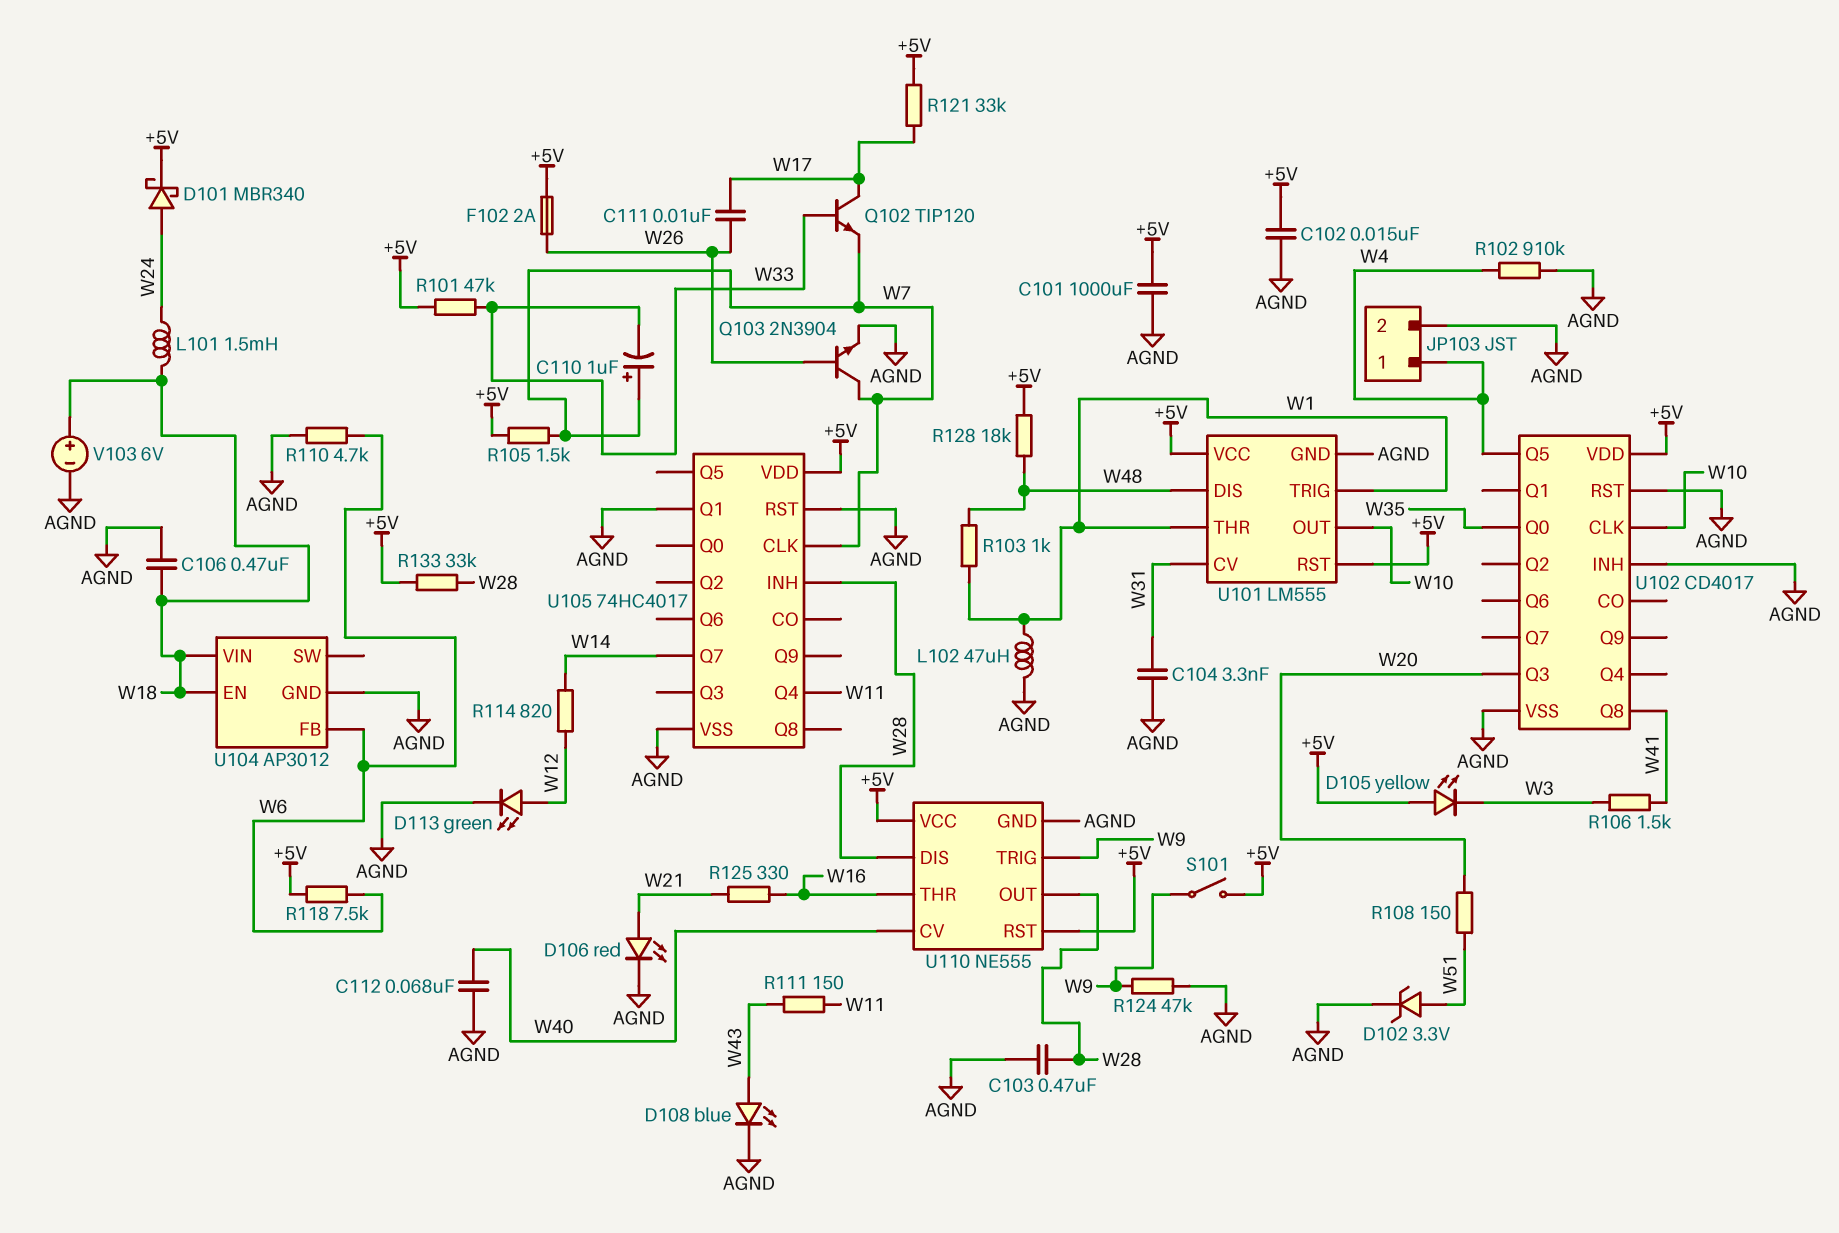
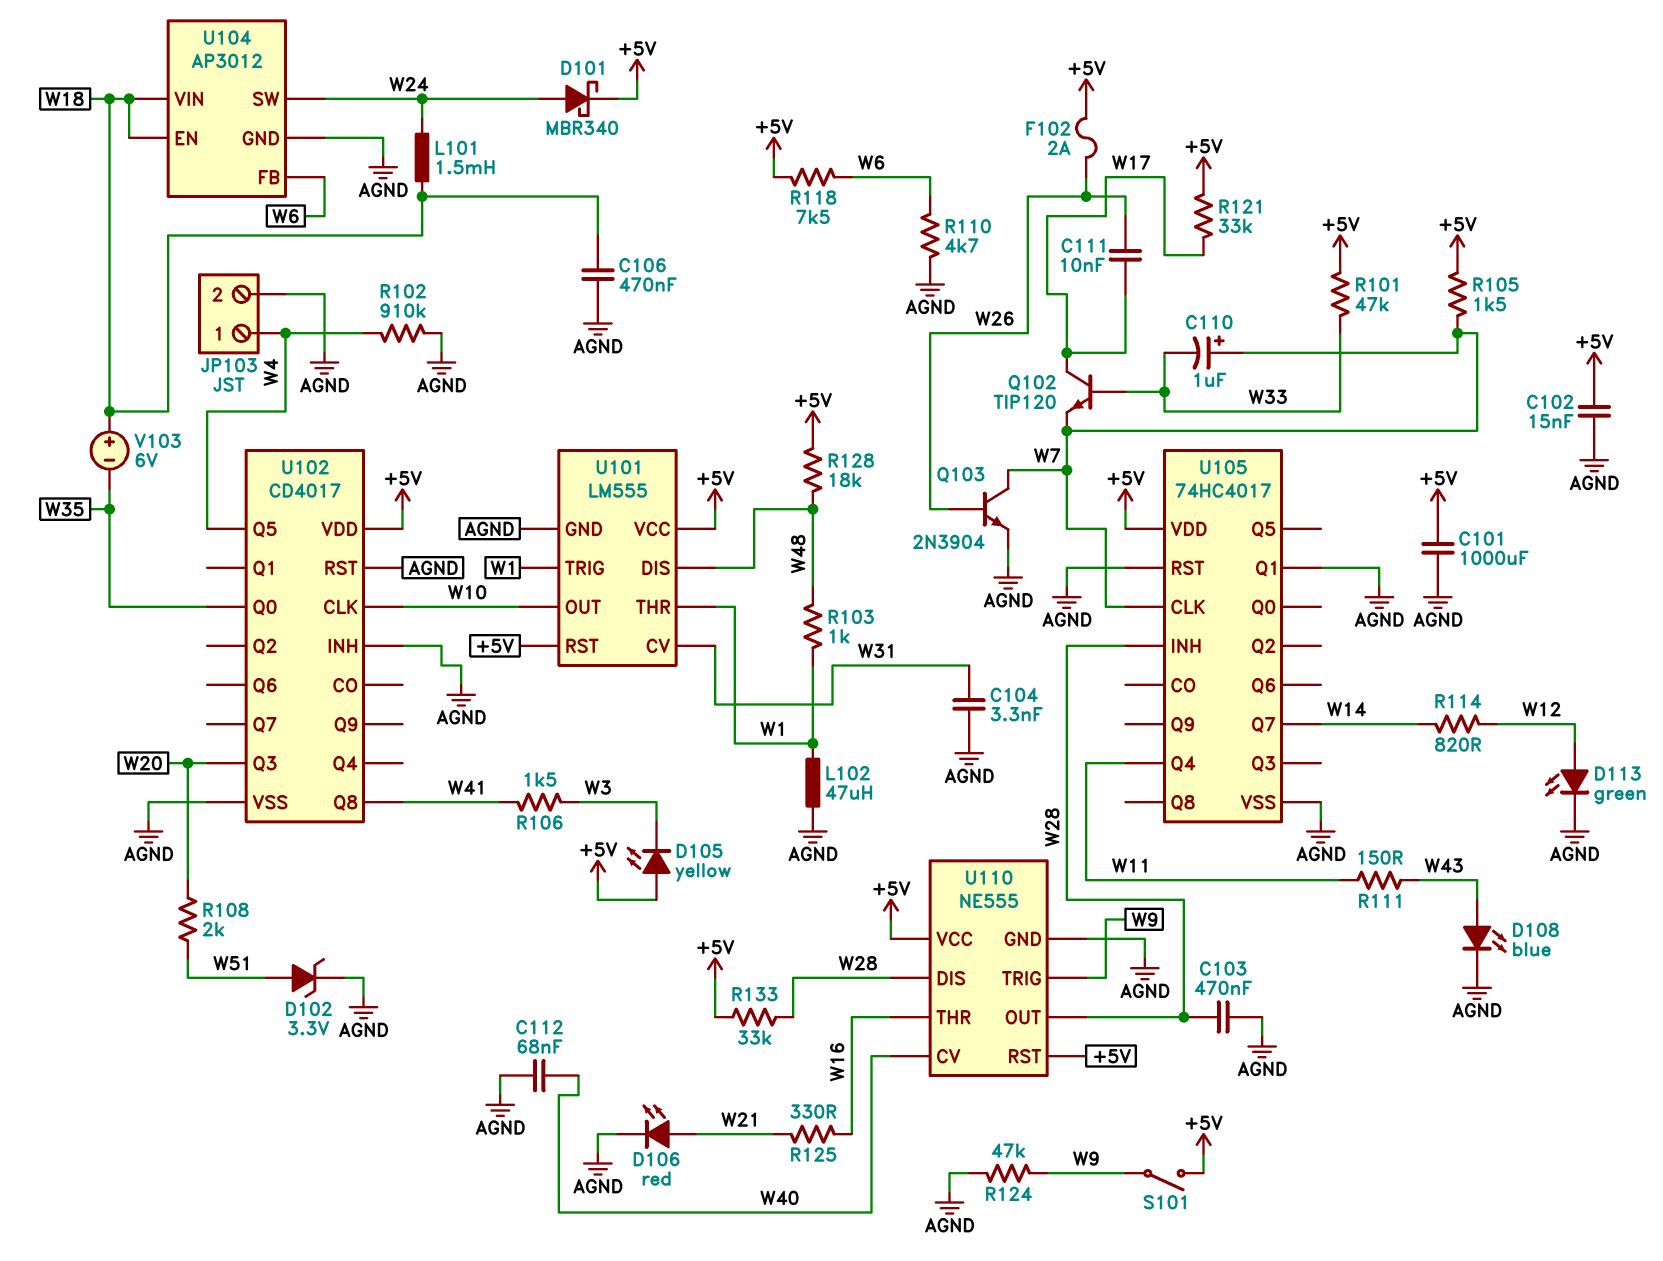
R108: 150 (W20, W51) -> 2k (W20, W51)
U104 pin SW: none -> W24
V103: 6V (plus W18, minus AGND) -> 6V (plus W18, minus W35)

